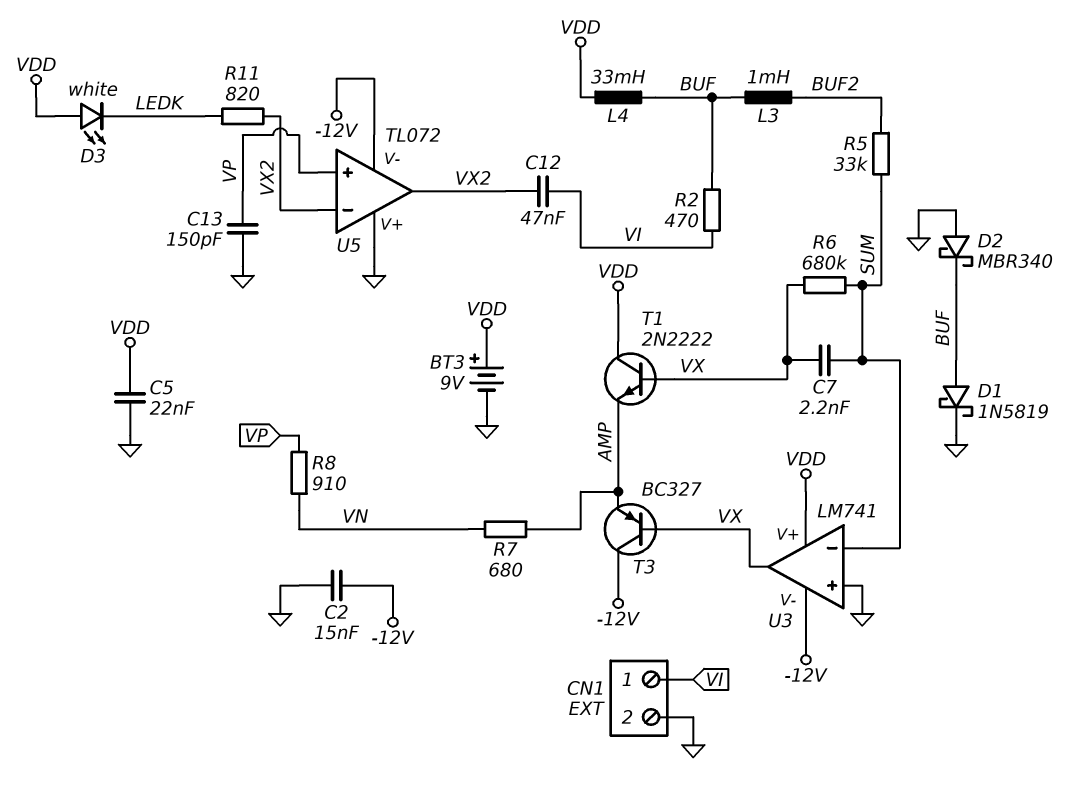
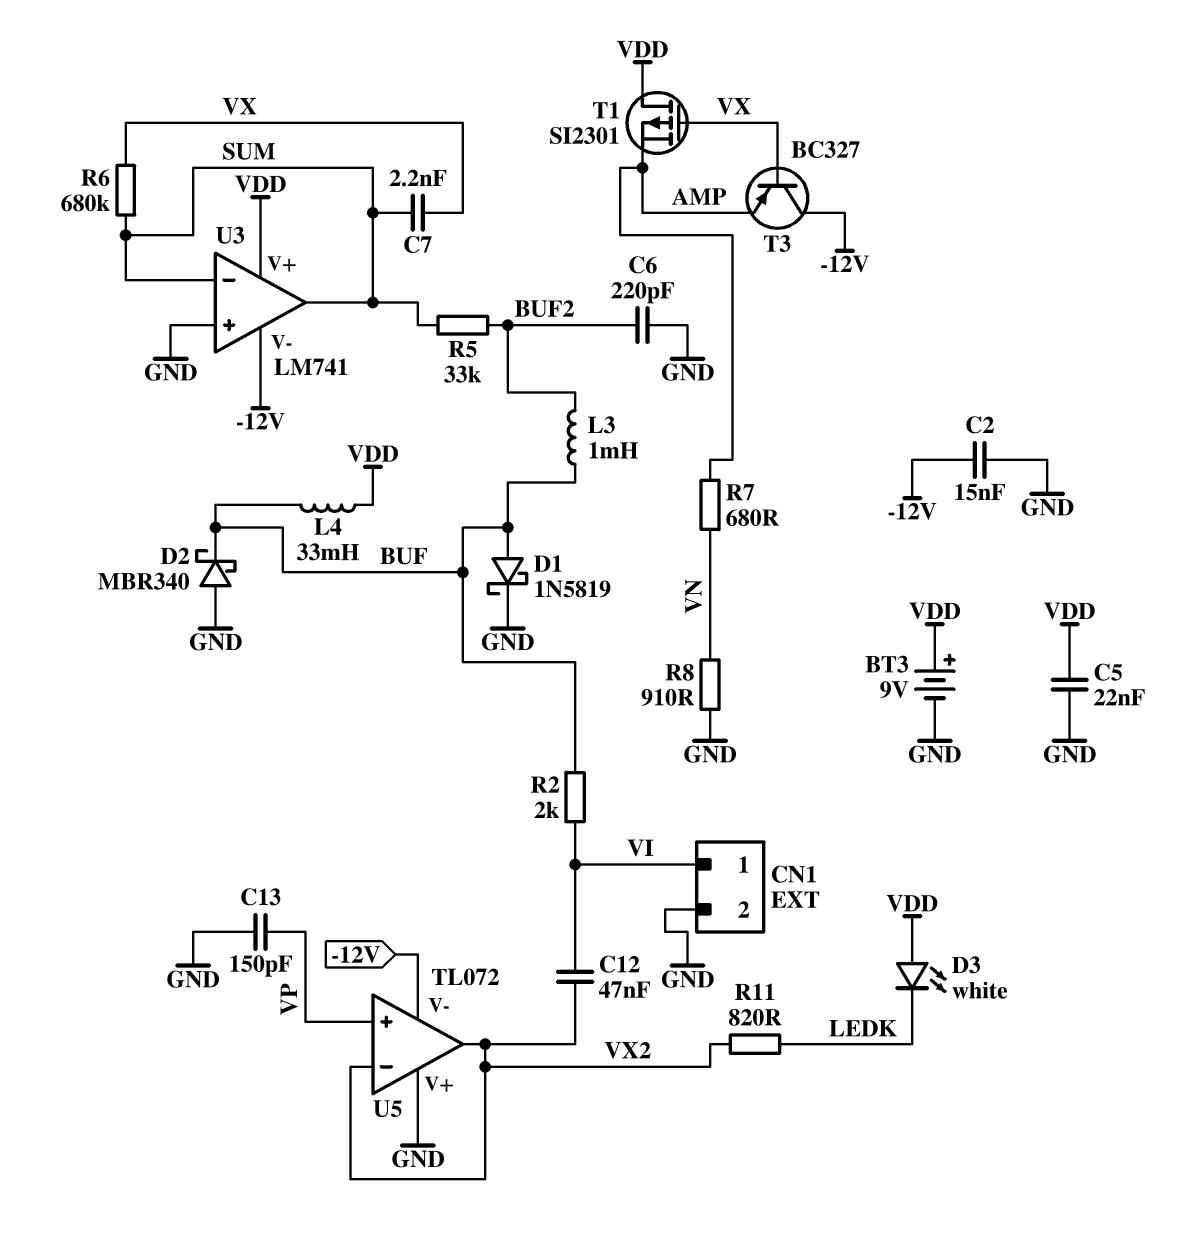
C6: none -> 220pF (BUF2, GND)
R2: 470 (BUF, VI) -> 2k (BUF, VI)
R8: 910 (VN, VP) -> 910 (GND, VN)
T1: NPN 2N2222 (B VX, C VDD, E AMP) -> PMOS SI2301 (G VX, D VDD, S AMP)
U3 pin out: VX -> SUM

